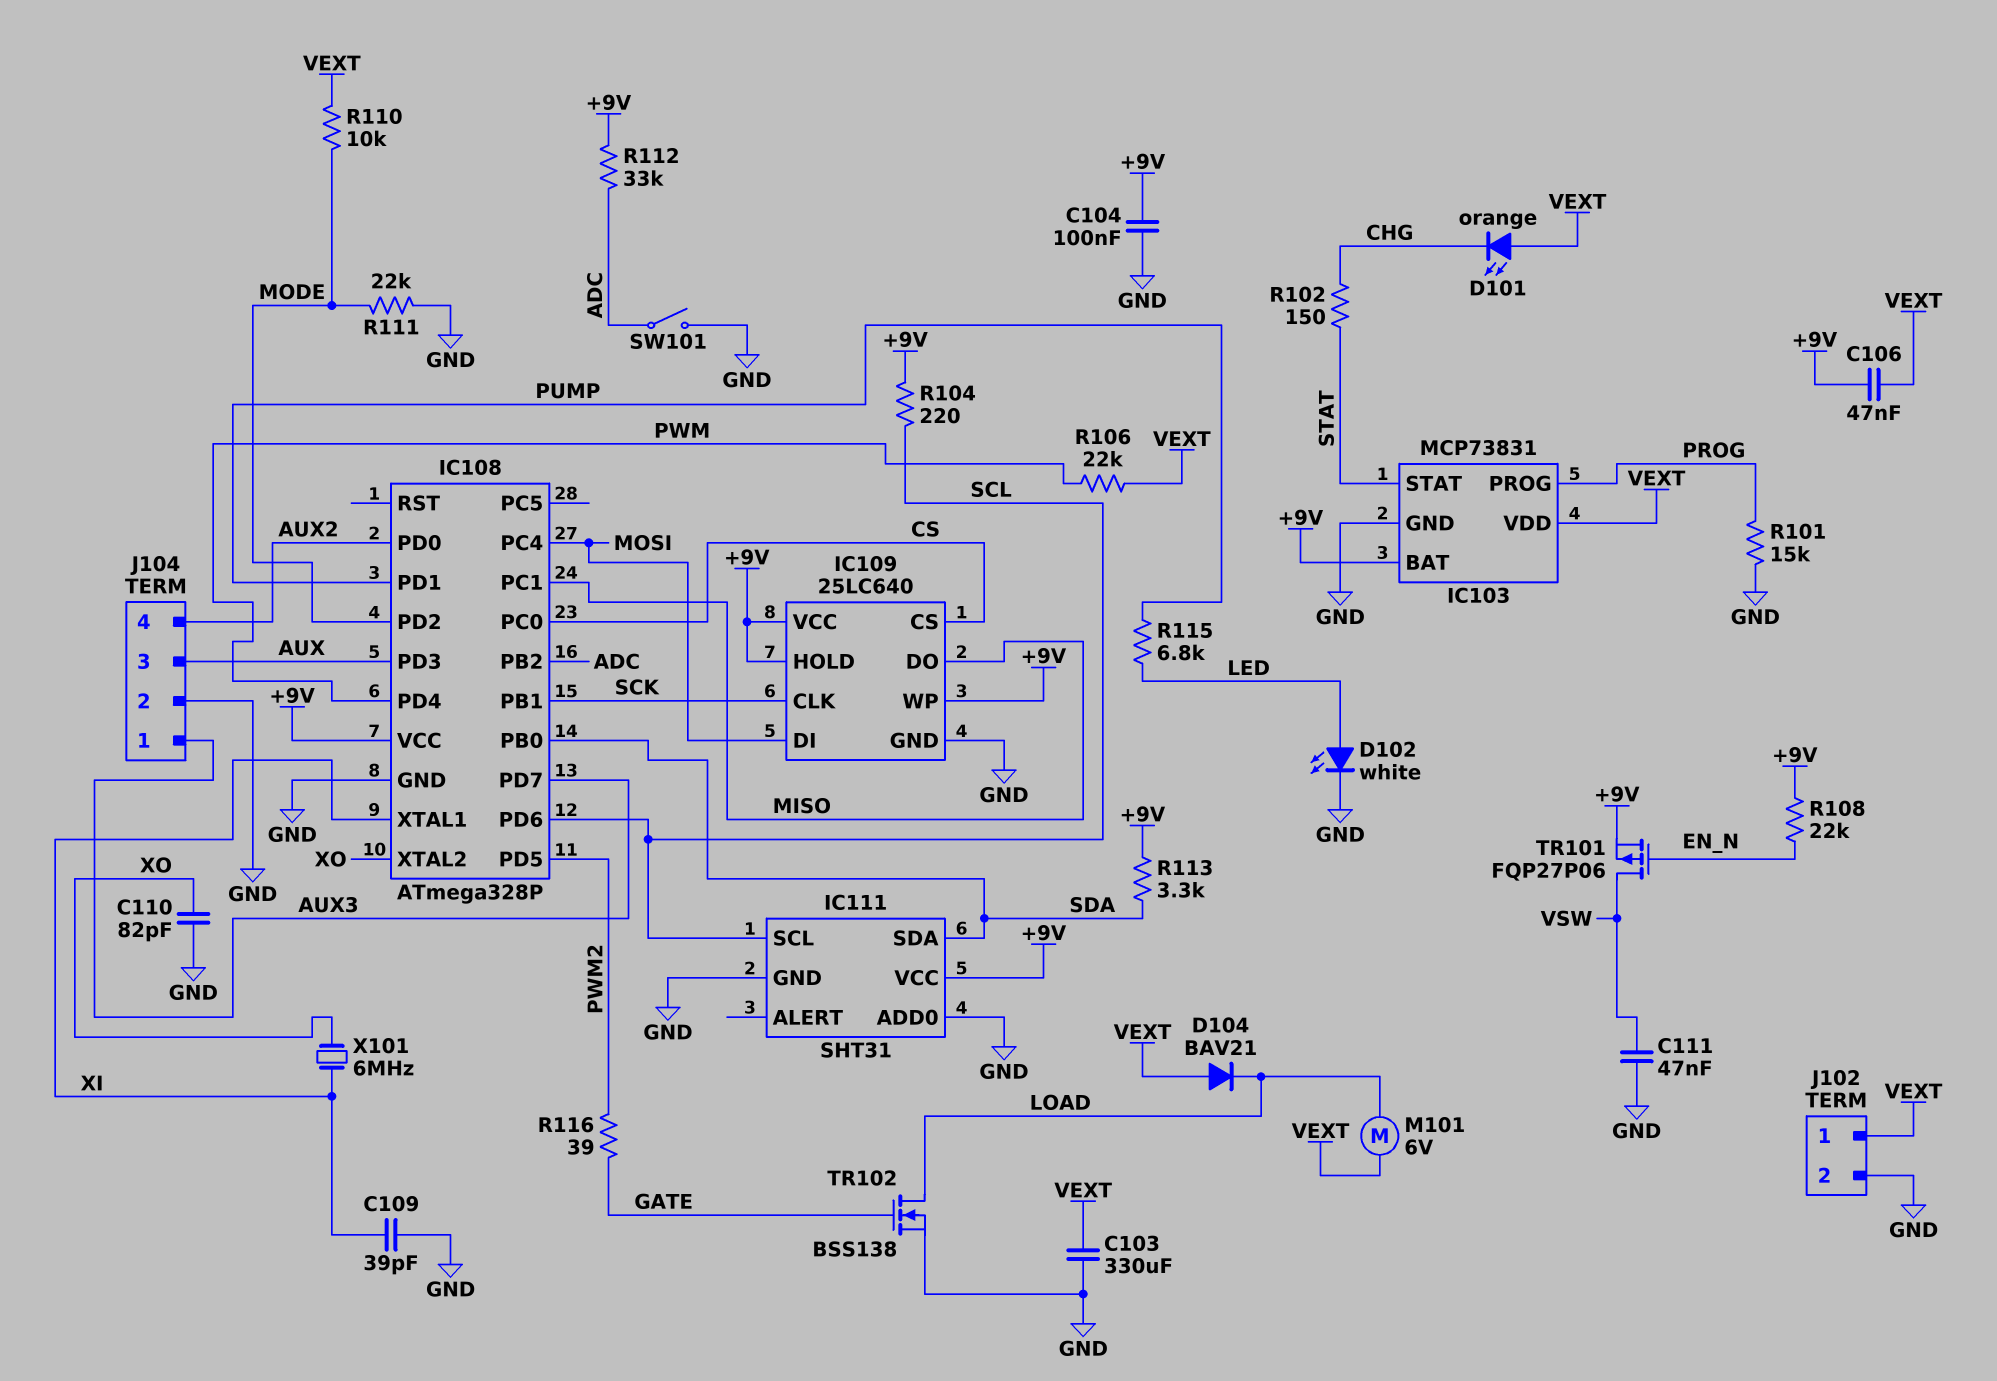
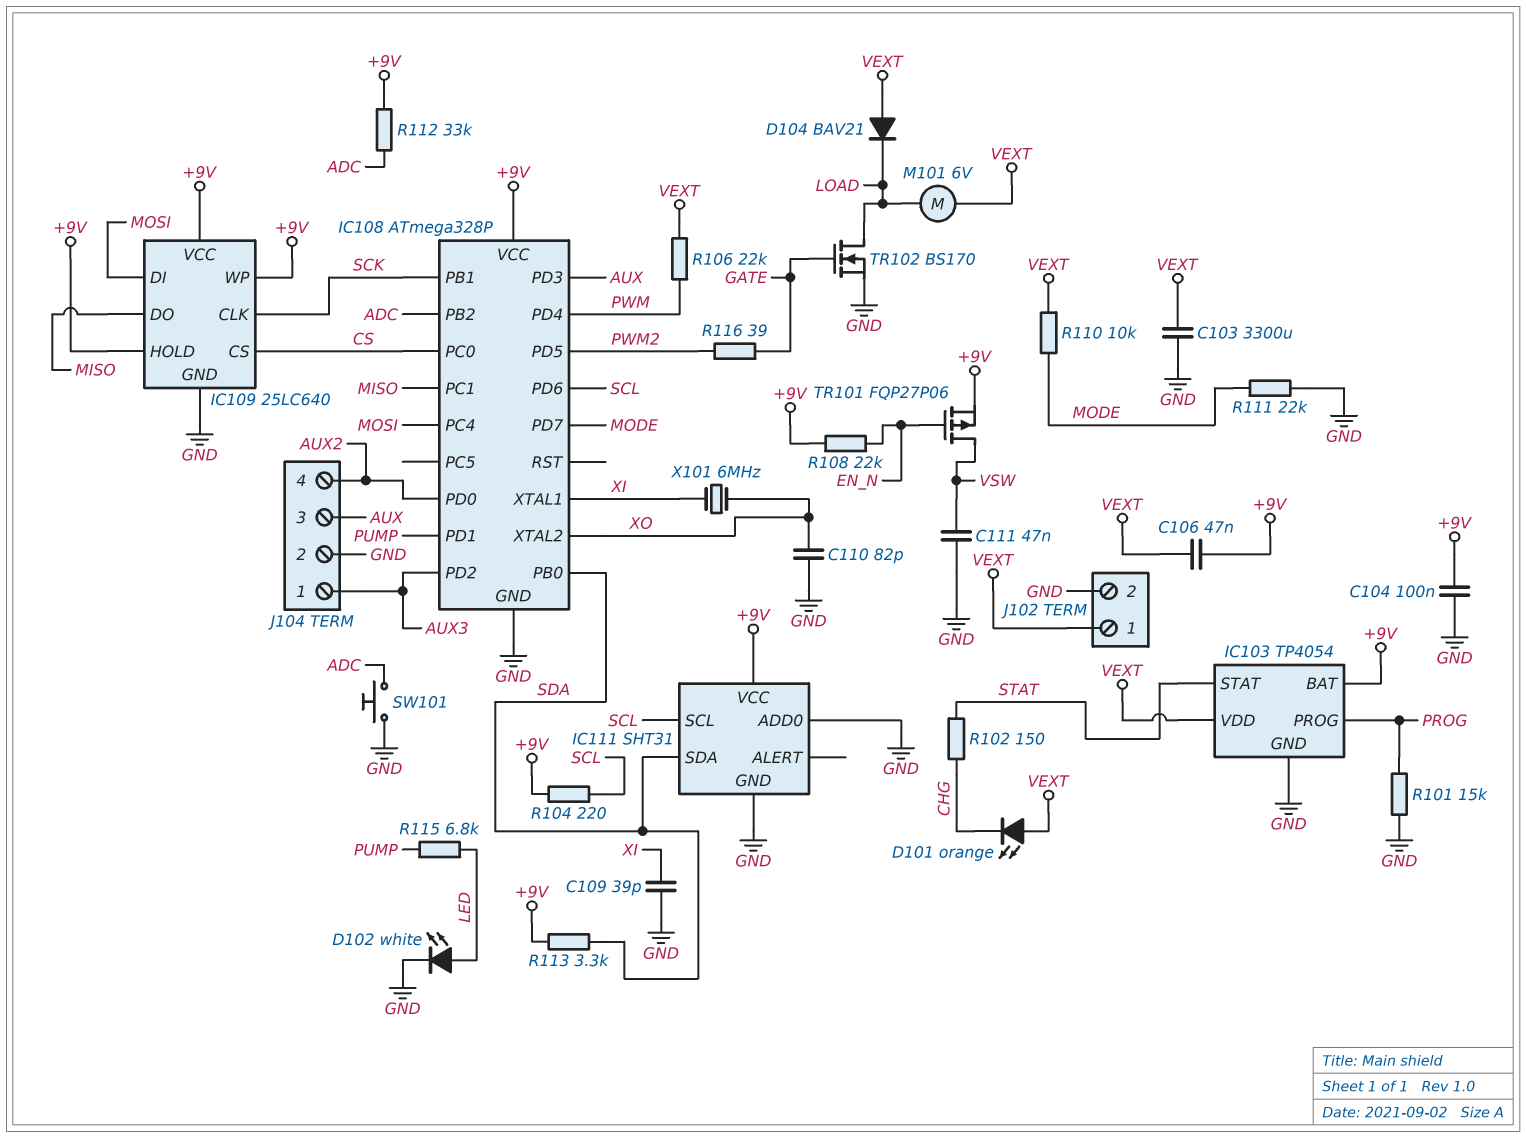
C103: 330uF (GND, VEXT) -> 3300uF (GND, VEXT)
IC103: MCP73831 -> TP4054
IC108 pin PD2: MODE -> AUX3
IC108 pin PD7: AUX3 -> MODE
SW101: switch (ADC, GND) -> button (ADC, GND)
TR102: NMOS BSS138 (G GATE, D LOAD, S GND) -> NMOS BS170 (G GATE, D LOAD, S GND)

